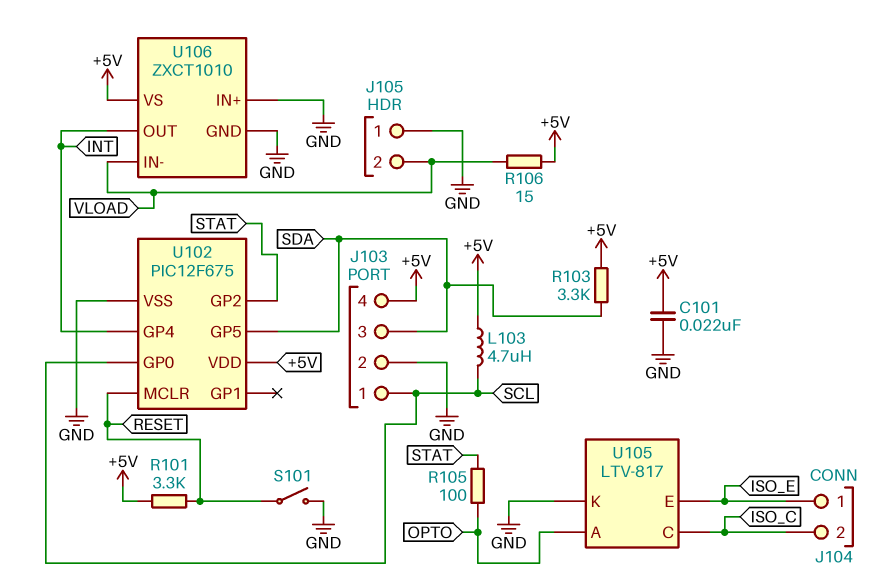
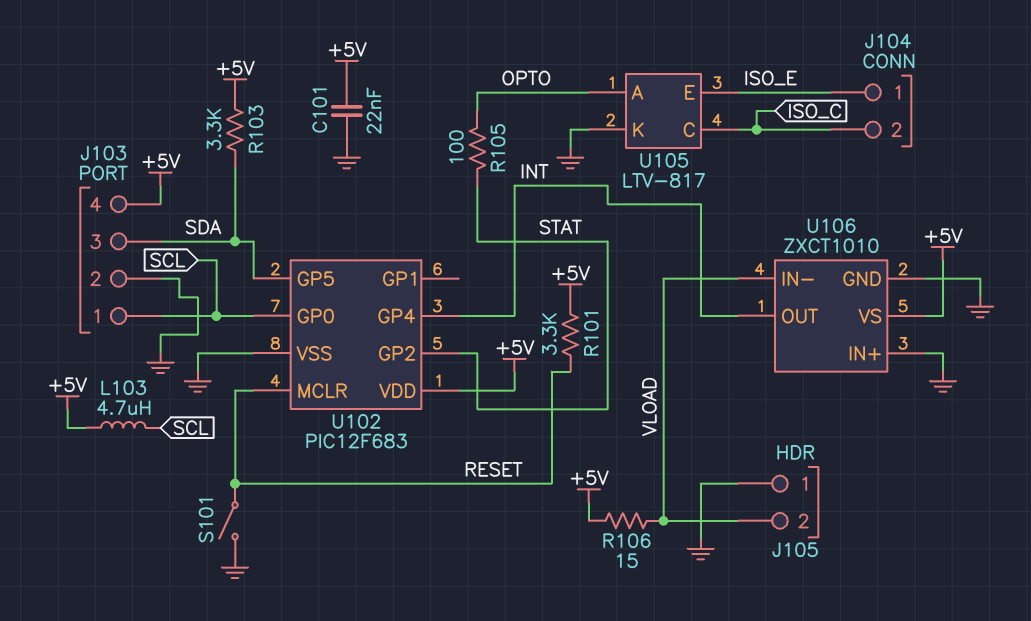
U102: PIC12F675 -> PIC12F683

